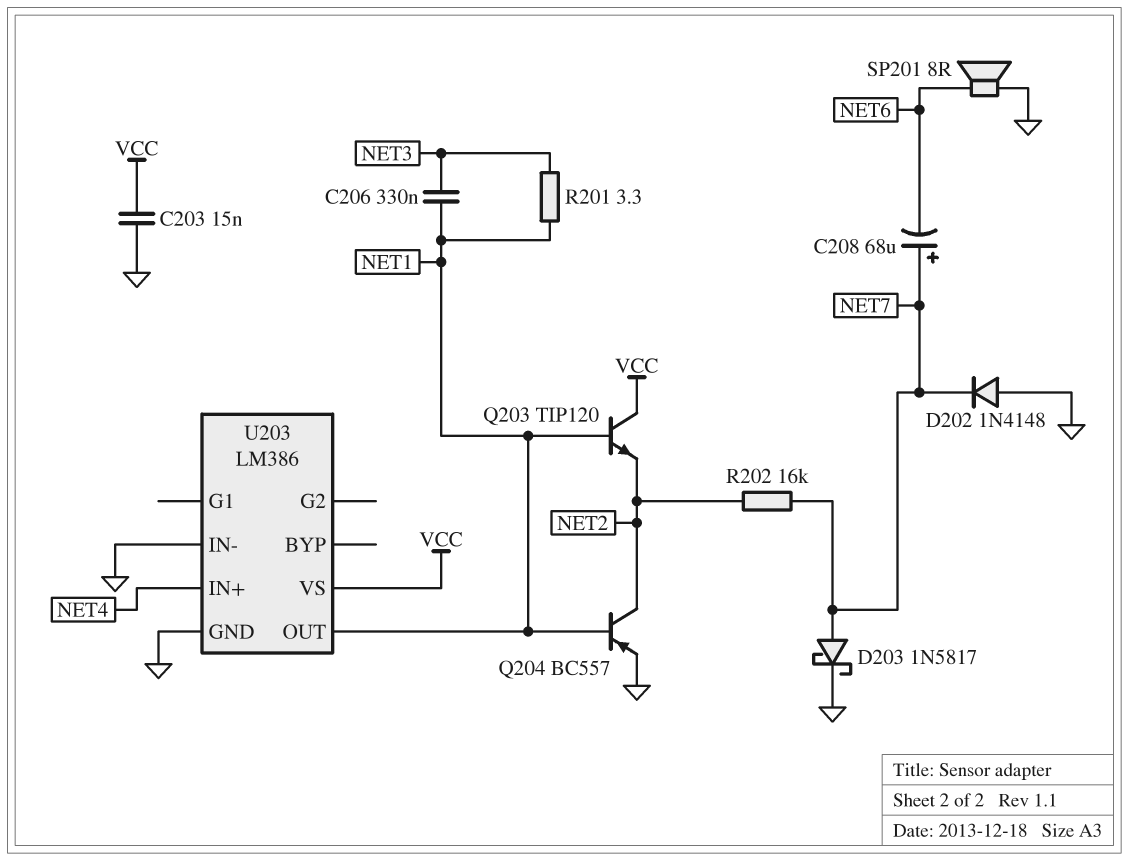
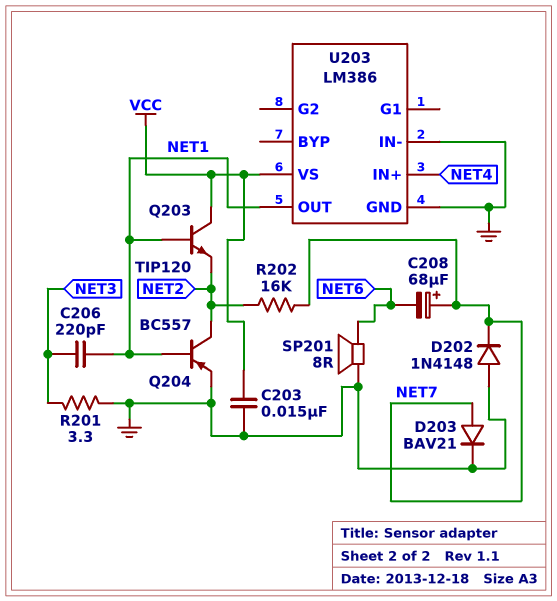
C206: 330nF (NET1, NET3) -> 220pF (NET1, NET3)
D203: schottky 1N5817 (A NET7, K GND) -> diode BAV21 (A NET7, K GND)
R201: 3.3 (NET1, NET3) -> 3.3 (GND, NET3)

